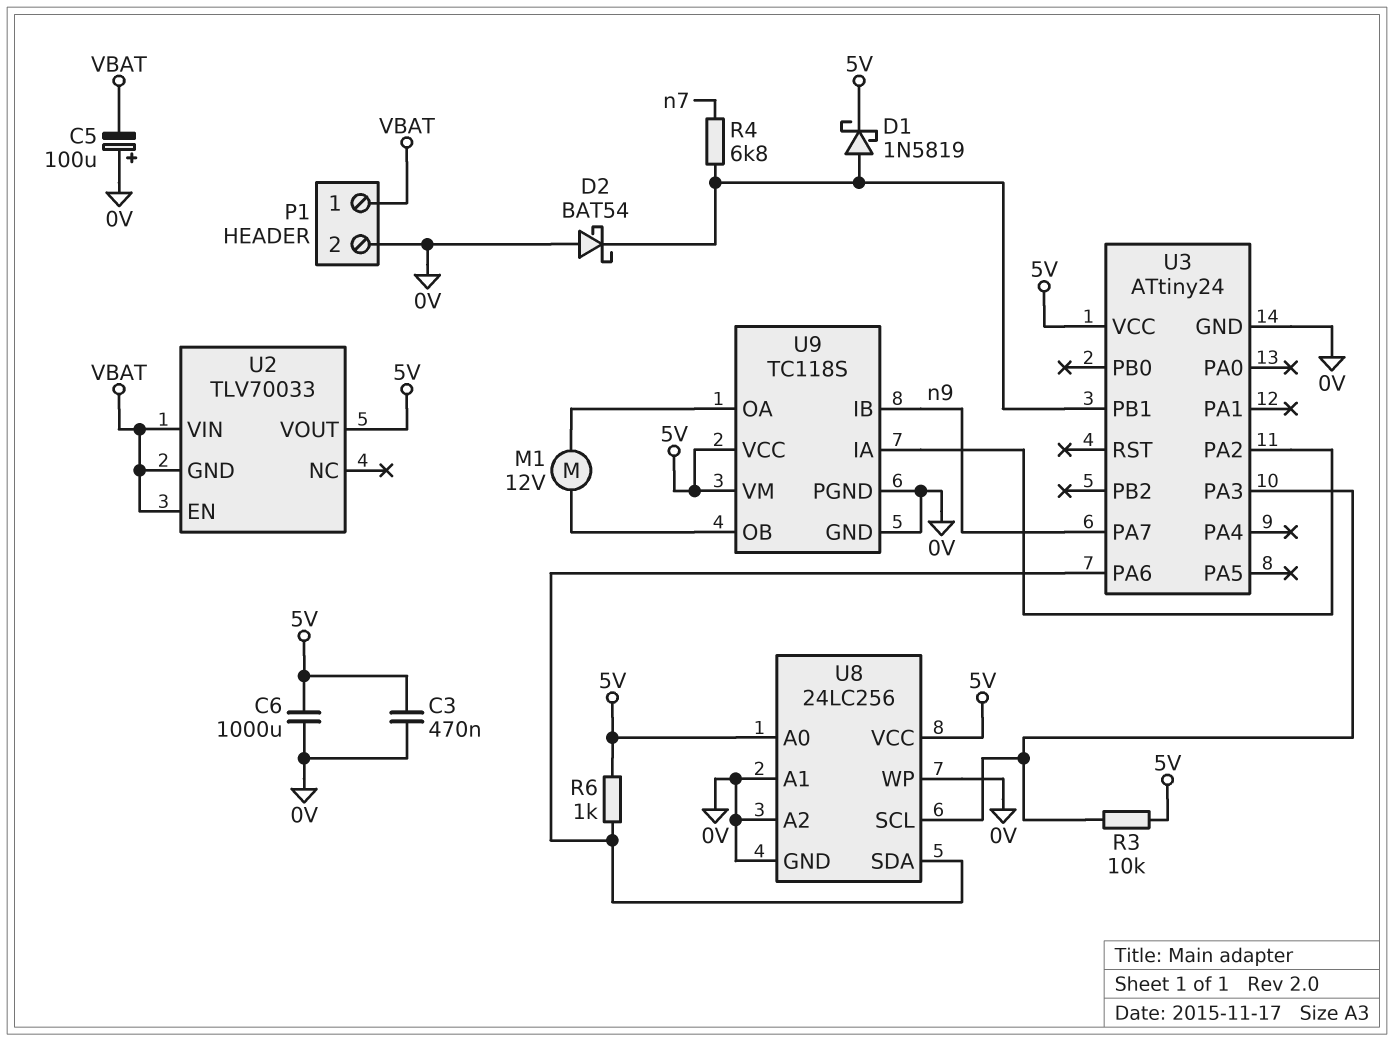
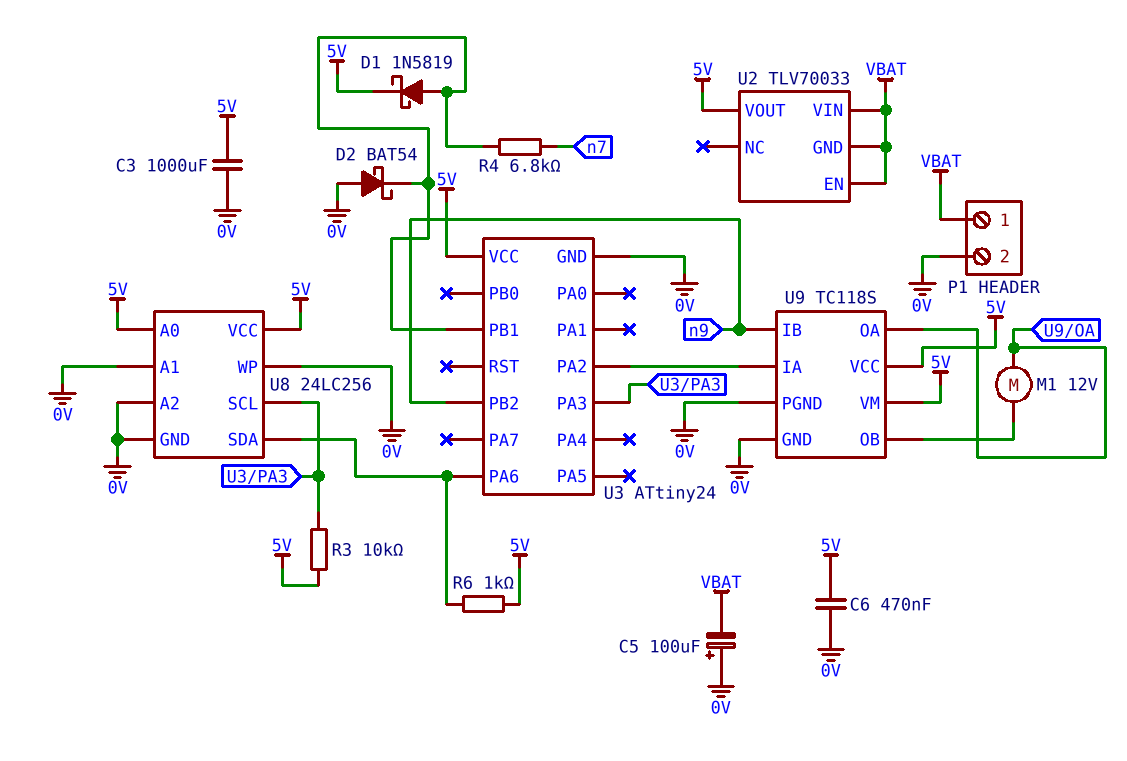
C3: 470nF (0V, 5V) -> 1000uF (0V, 5V)
C6: 1000uF (0V, 5V) -> 470nF (0V, 5V)
U3 pin PA7: n9 -> none
U3 pin PB2: none -> n9

